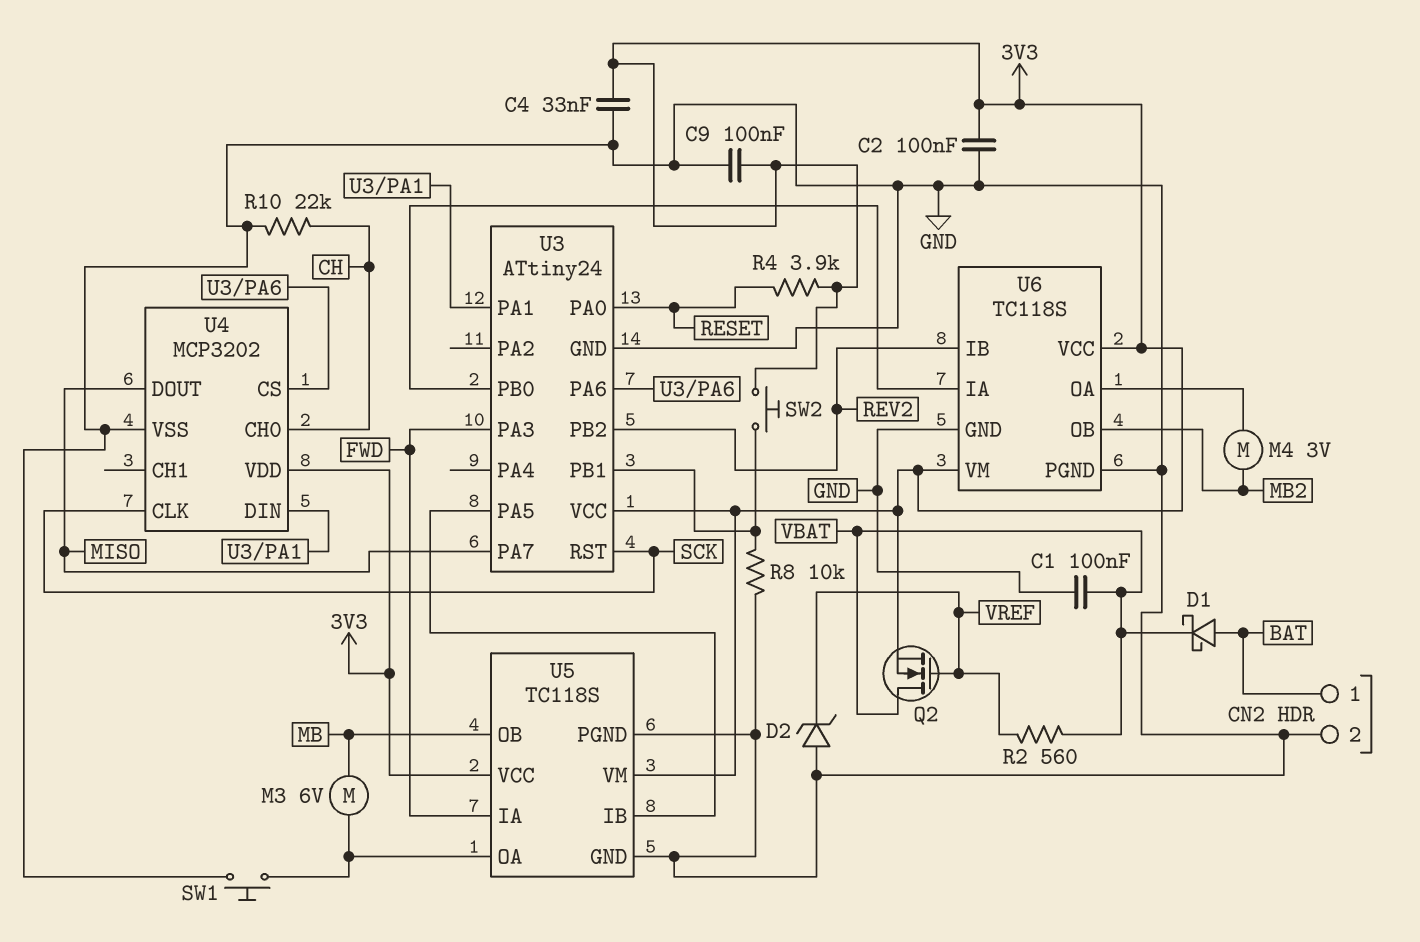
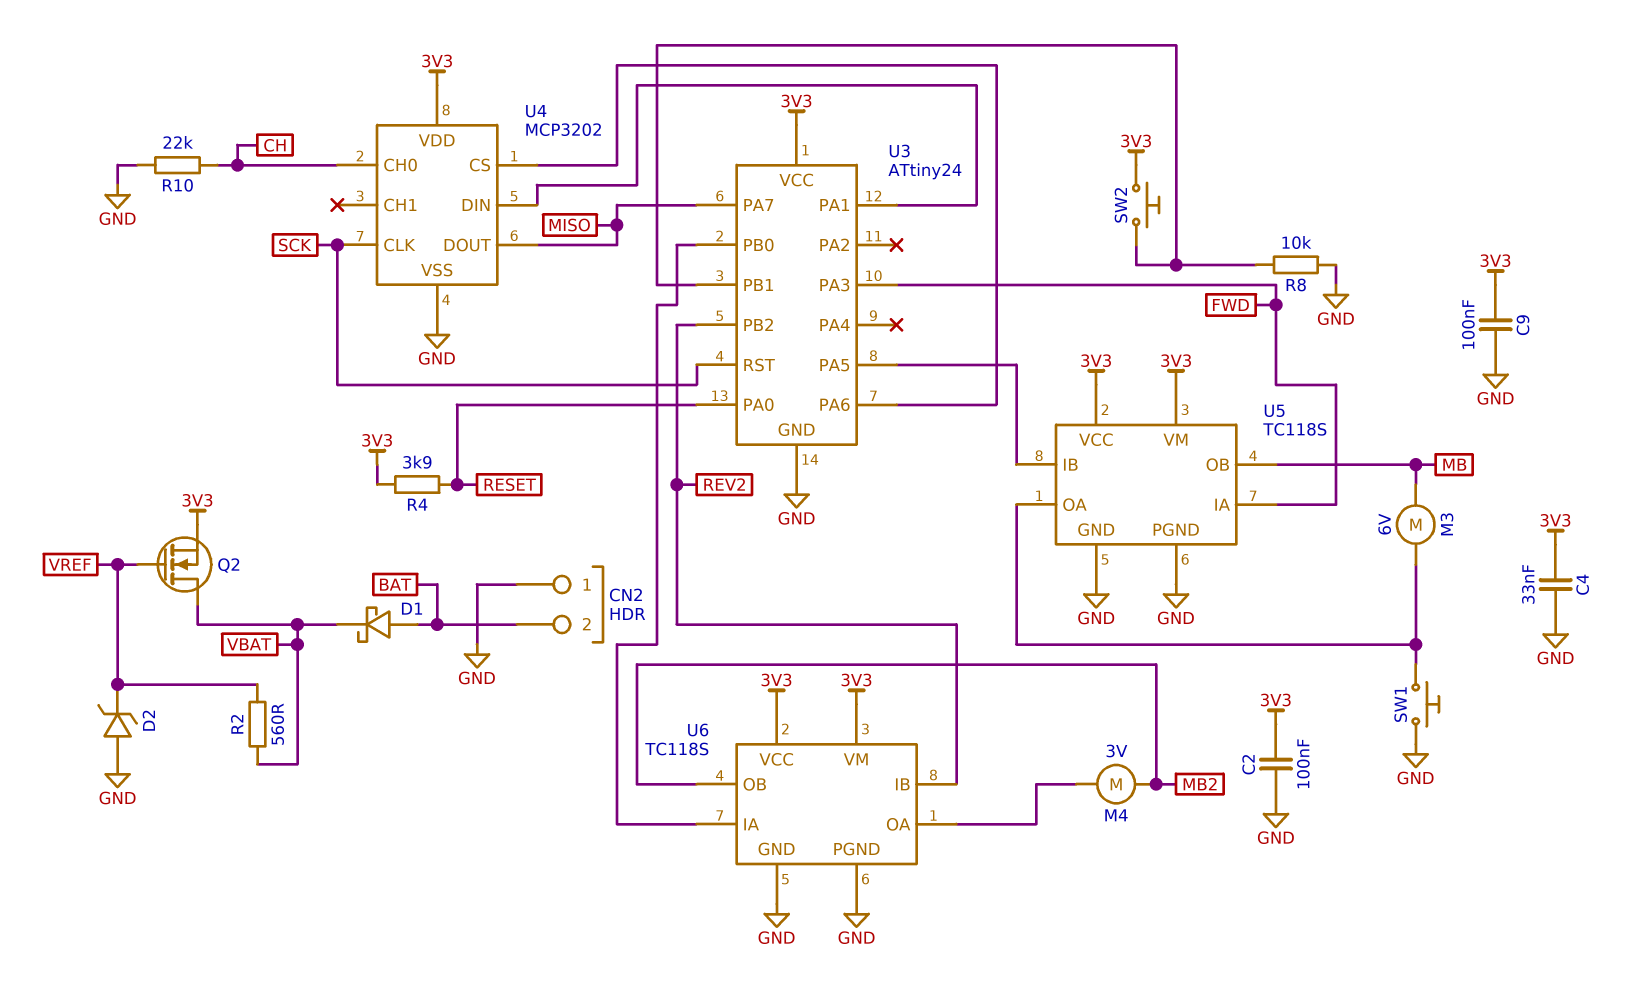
C1: 100nF (GND, VBAT) -> none
CN2 pin 1: BAT -> GND
CN2 pin 2: GND -> BAT

